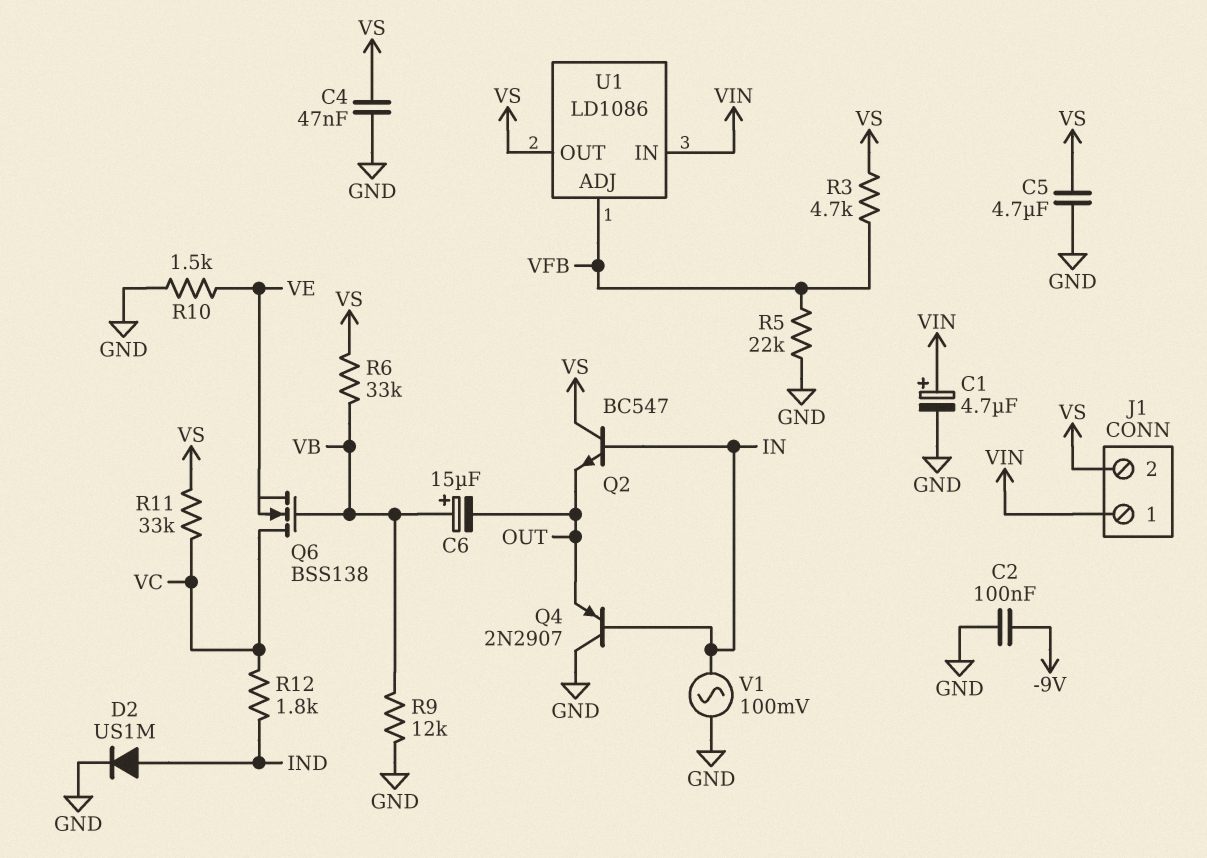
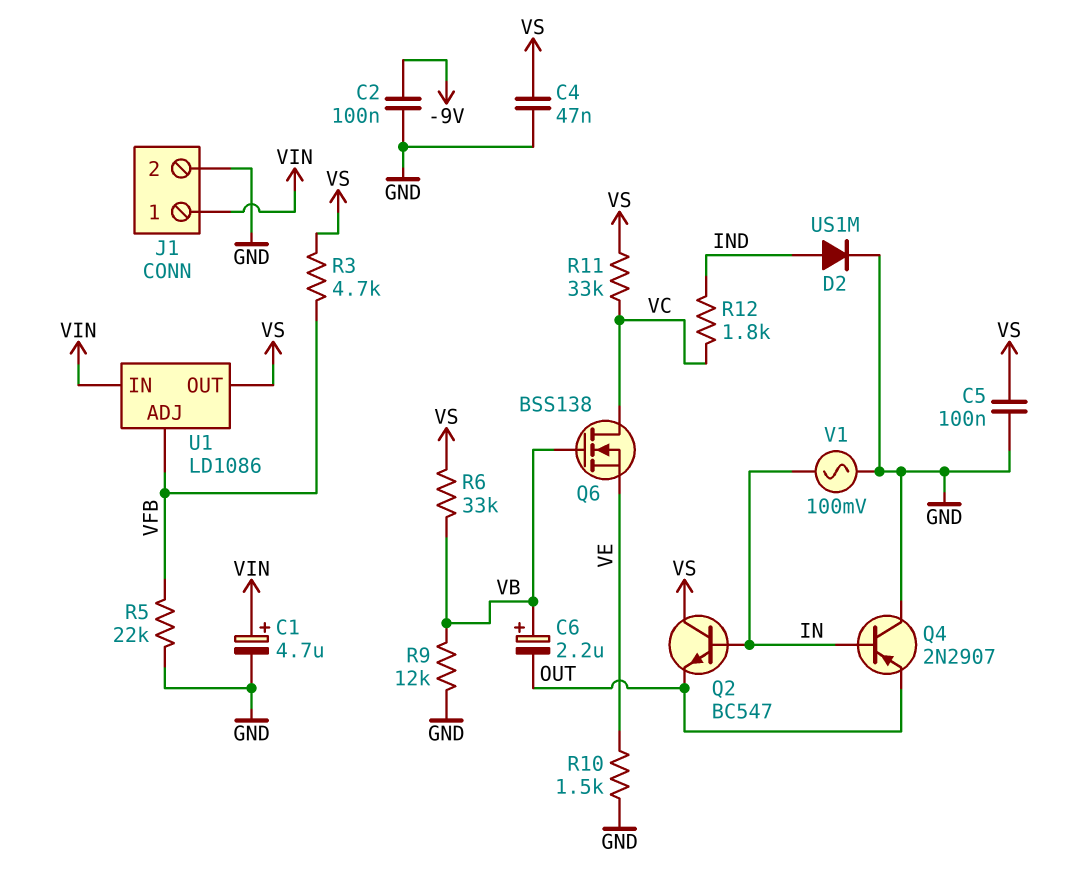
C5: 4.7uF (GND, VS) -> 100nF (GND, VS)
C6: 15uF (plus VB, minus OUT) -> 2.2uF (plus VB, minus OUT)
J1 pin 2: VS -> GND

